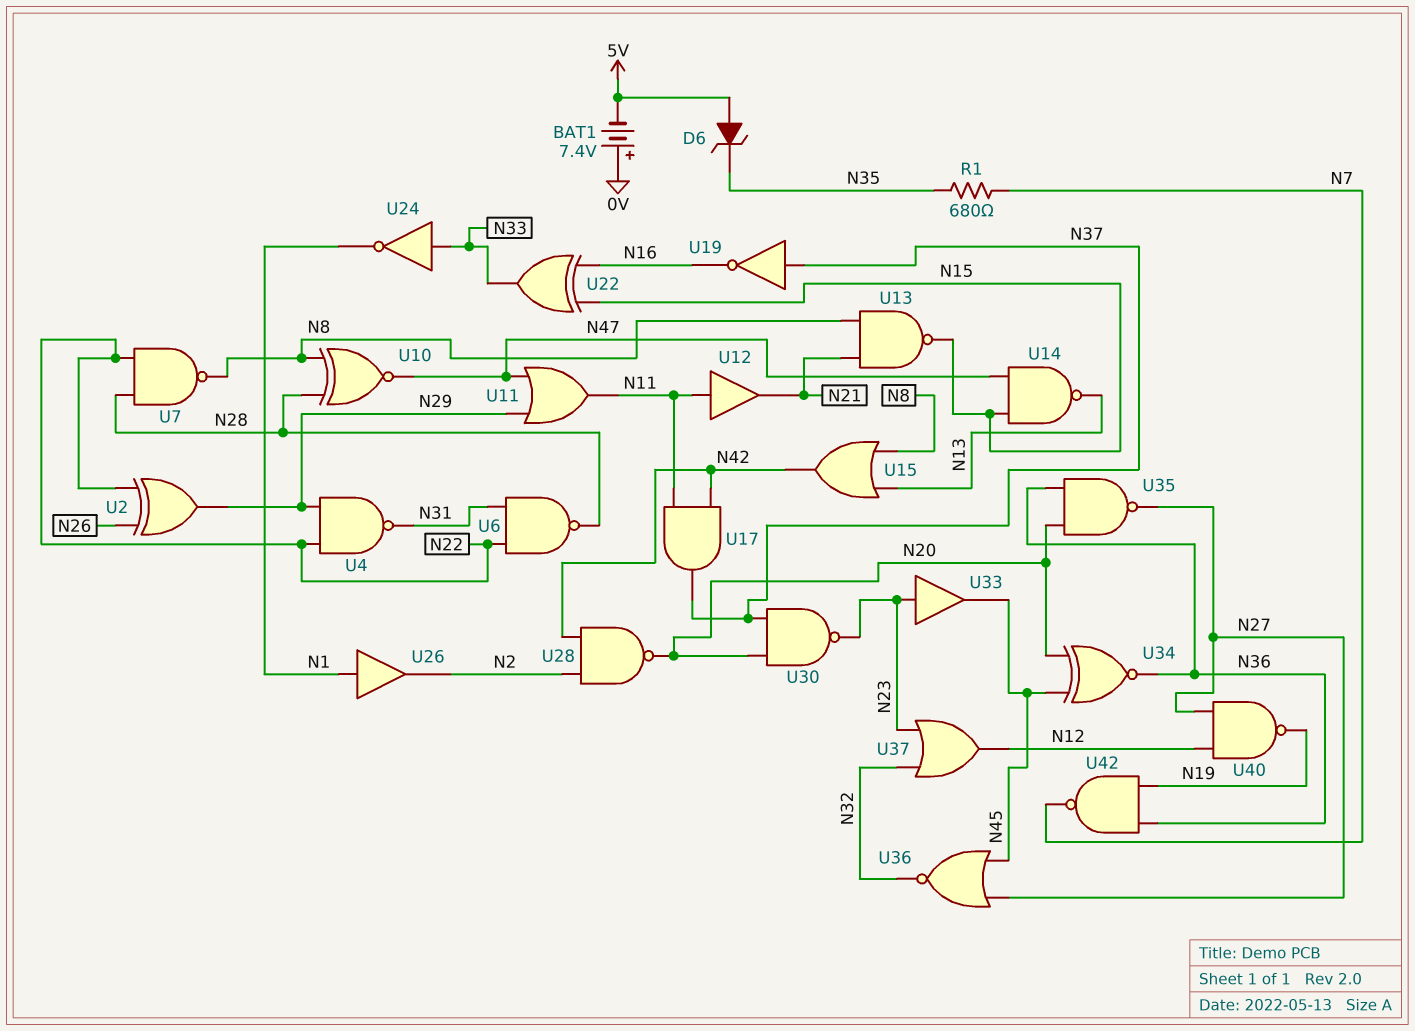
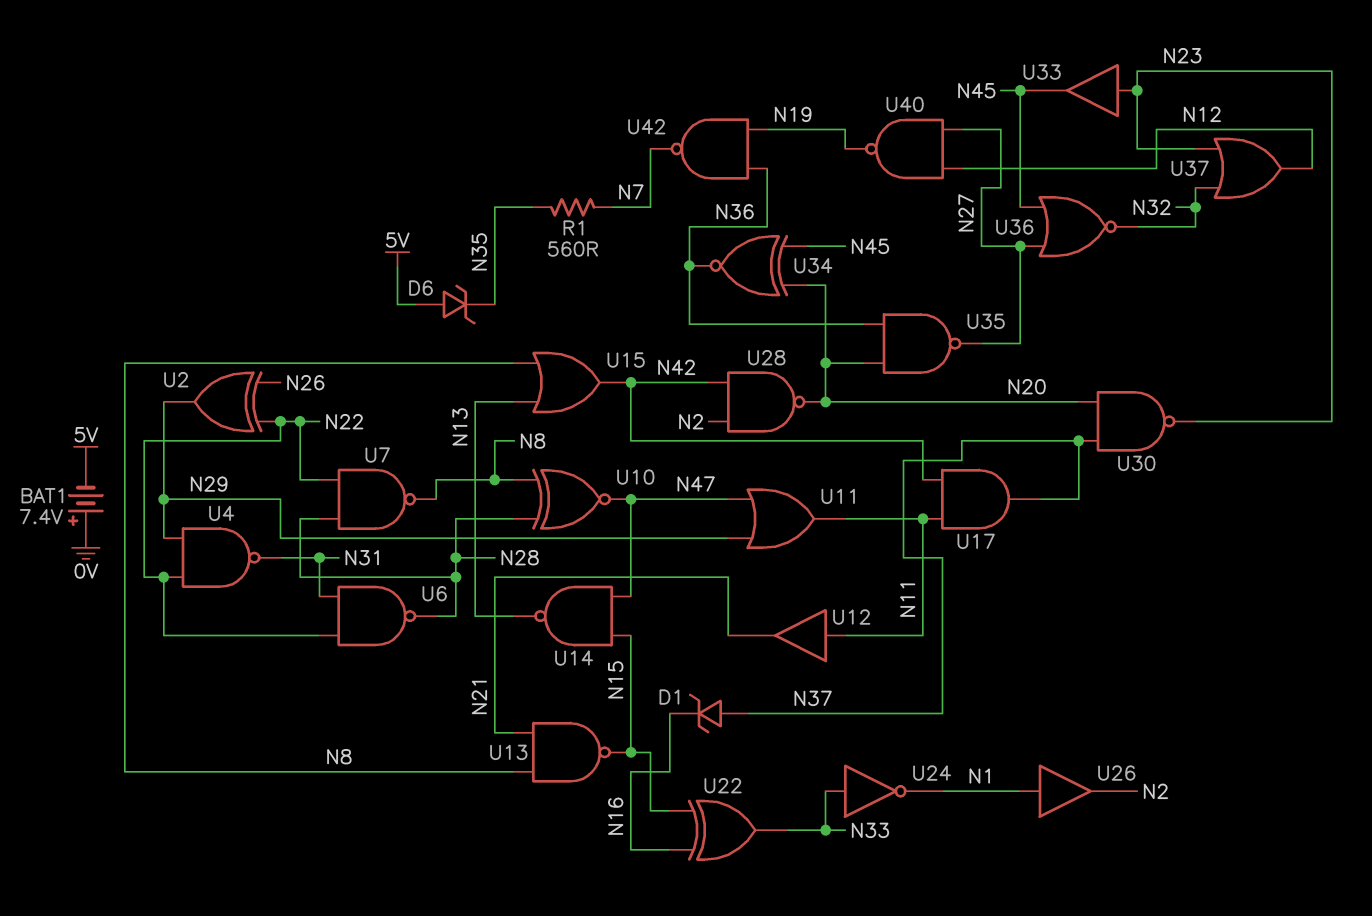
D1: none -> zener (A N37, K N16)
R1: 680 (N7, N35) -> 560 (N7, N35)
U19: NOT (in N37, out N16) -> none

